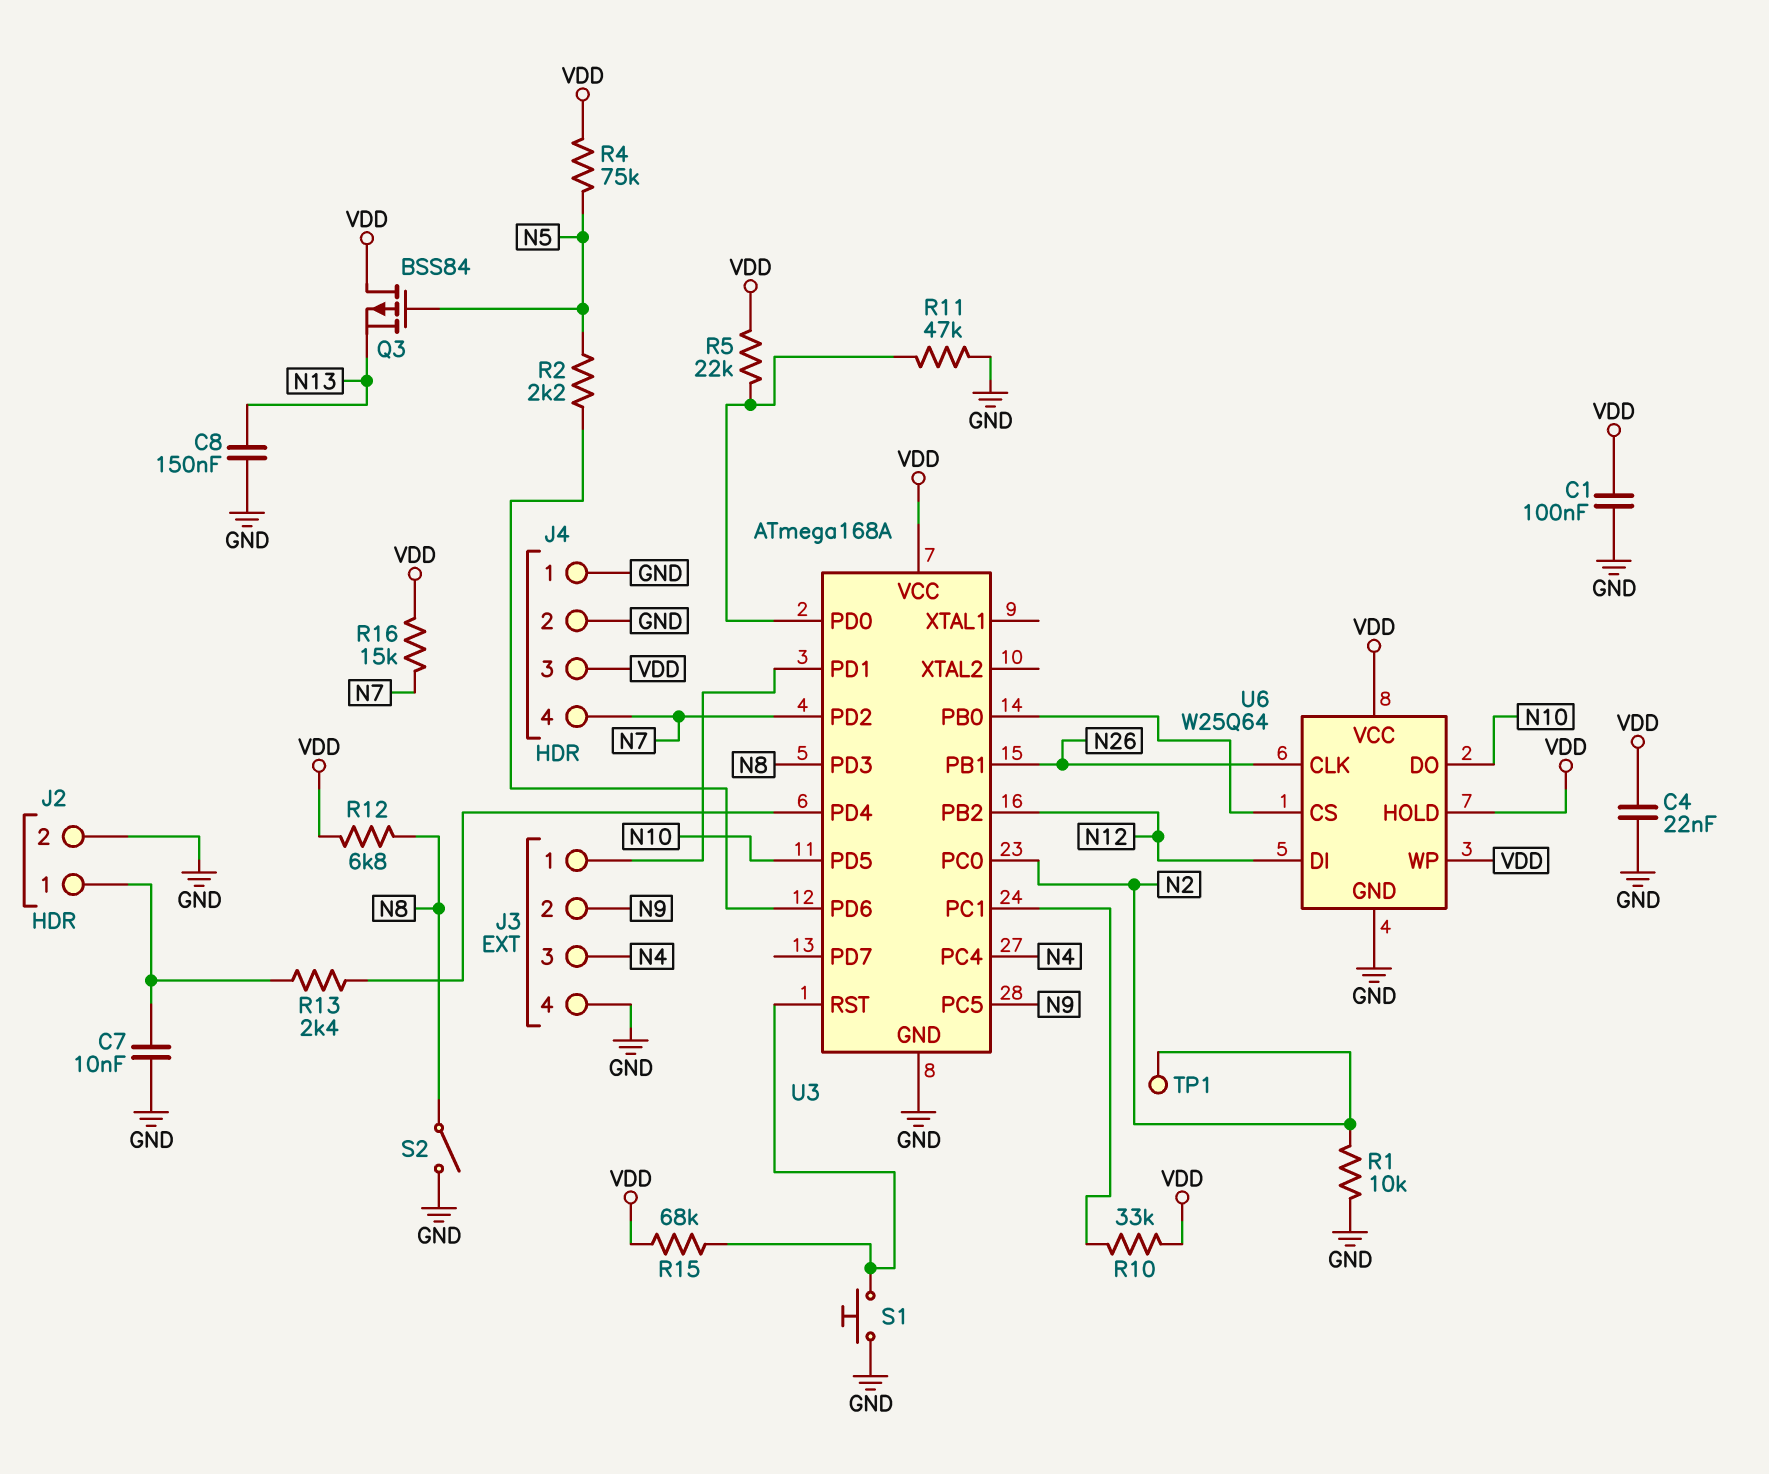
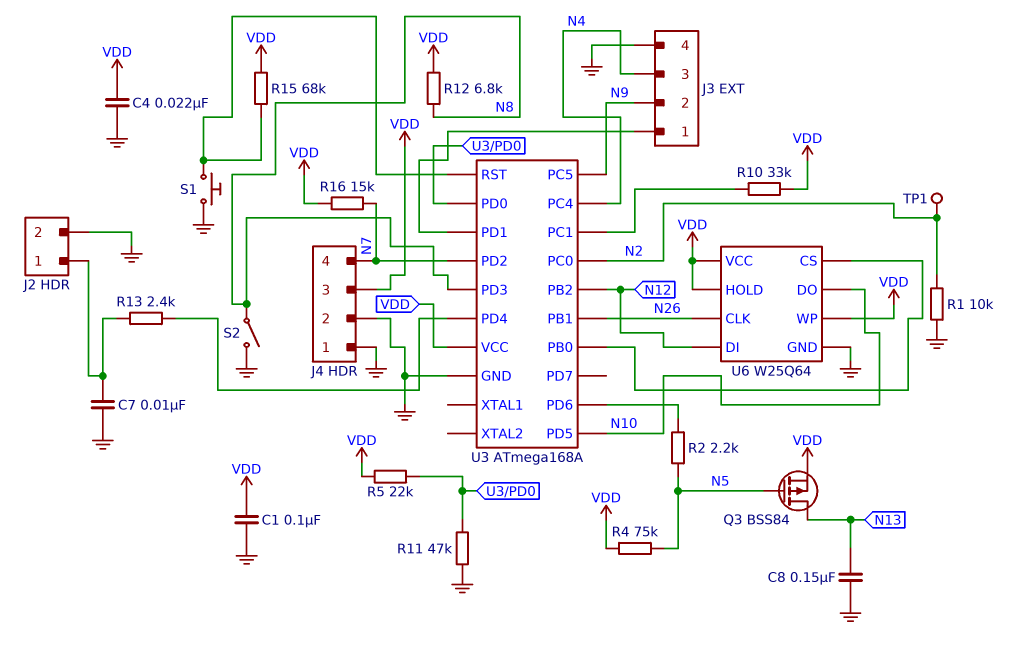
Q3: PMOS BSS84 (G N5, D VDD, S N13) -> PMOS BSS84 (G N5, D N13, S VDD)

